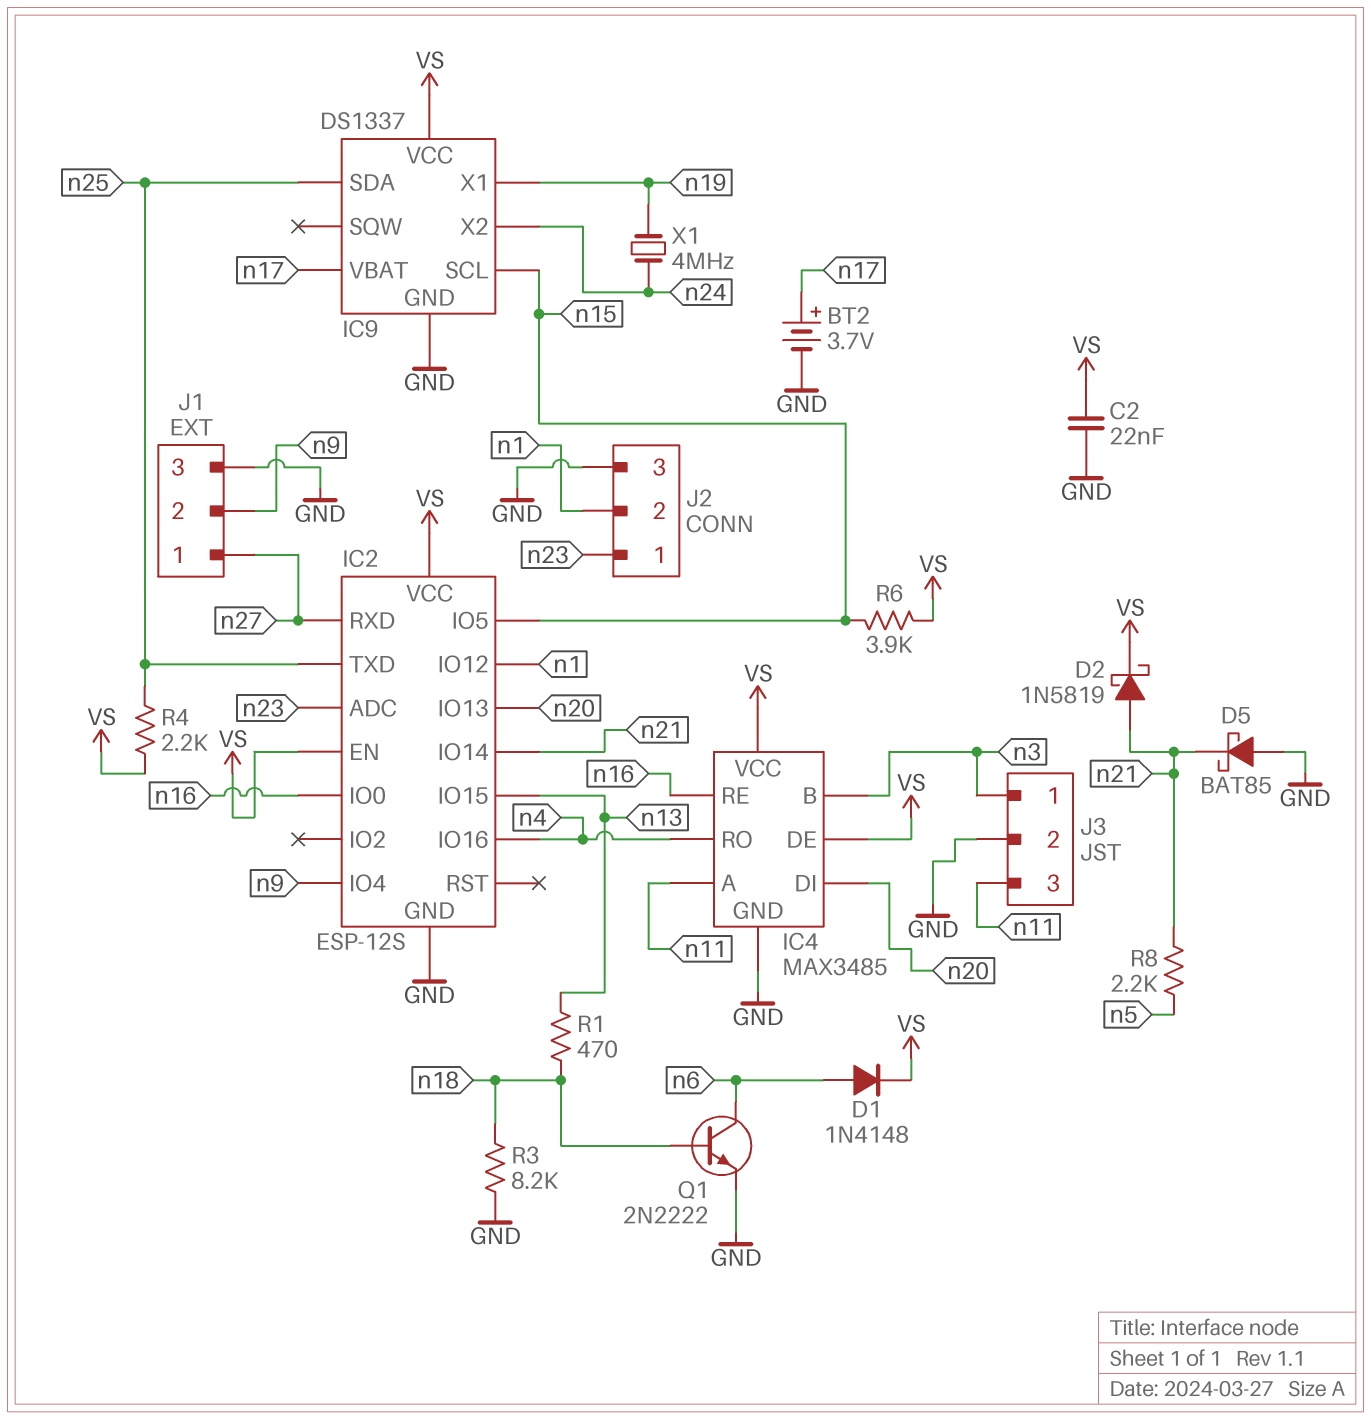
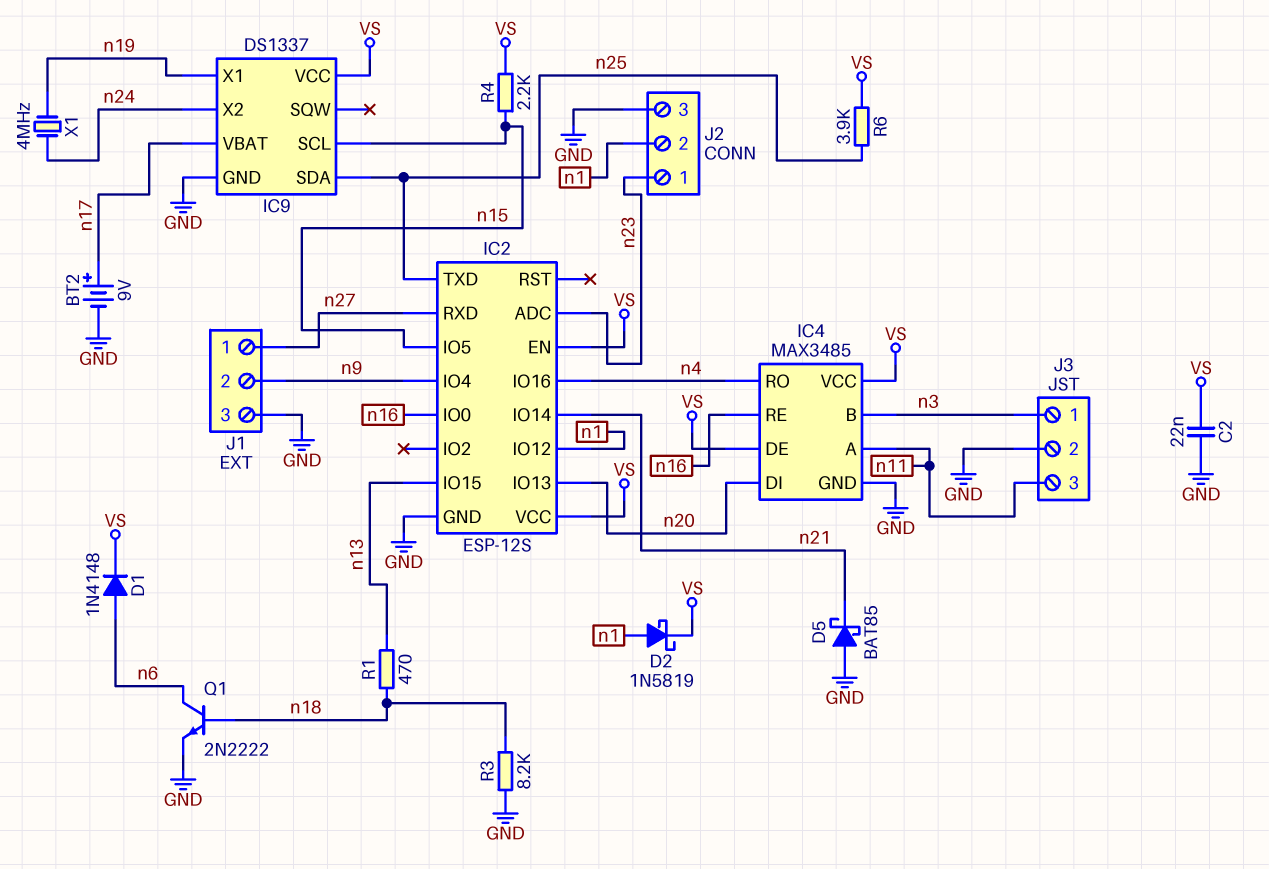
BT2: 3.7V (plus n17, minus GND) -> 9V (plus n17, minus GND)
D2: schottky 1N5819 (A n21, K VS) -> schottky 1N5819 (A n1, K VS)
R4: 2.2k (VS, n25) -> 2.2k (VS, n15)
R6: 3.9k (VS, n15) -> 3.9k (VS, n25)
R8: 2.2k (n5, n21) -> none

